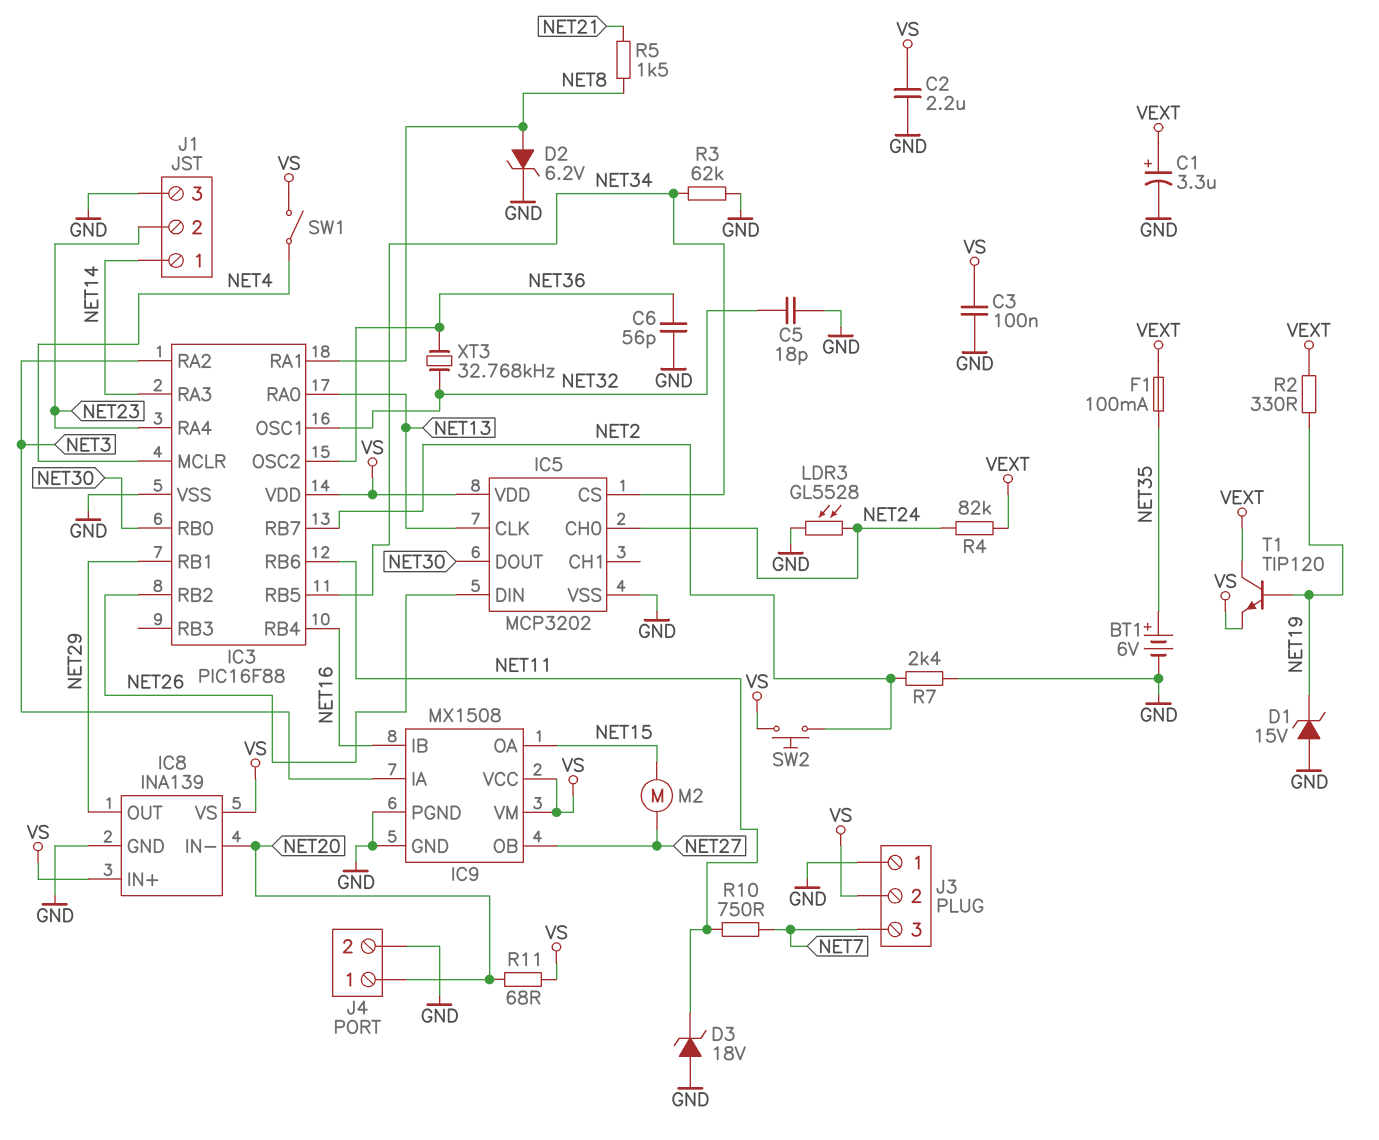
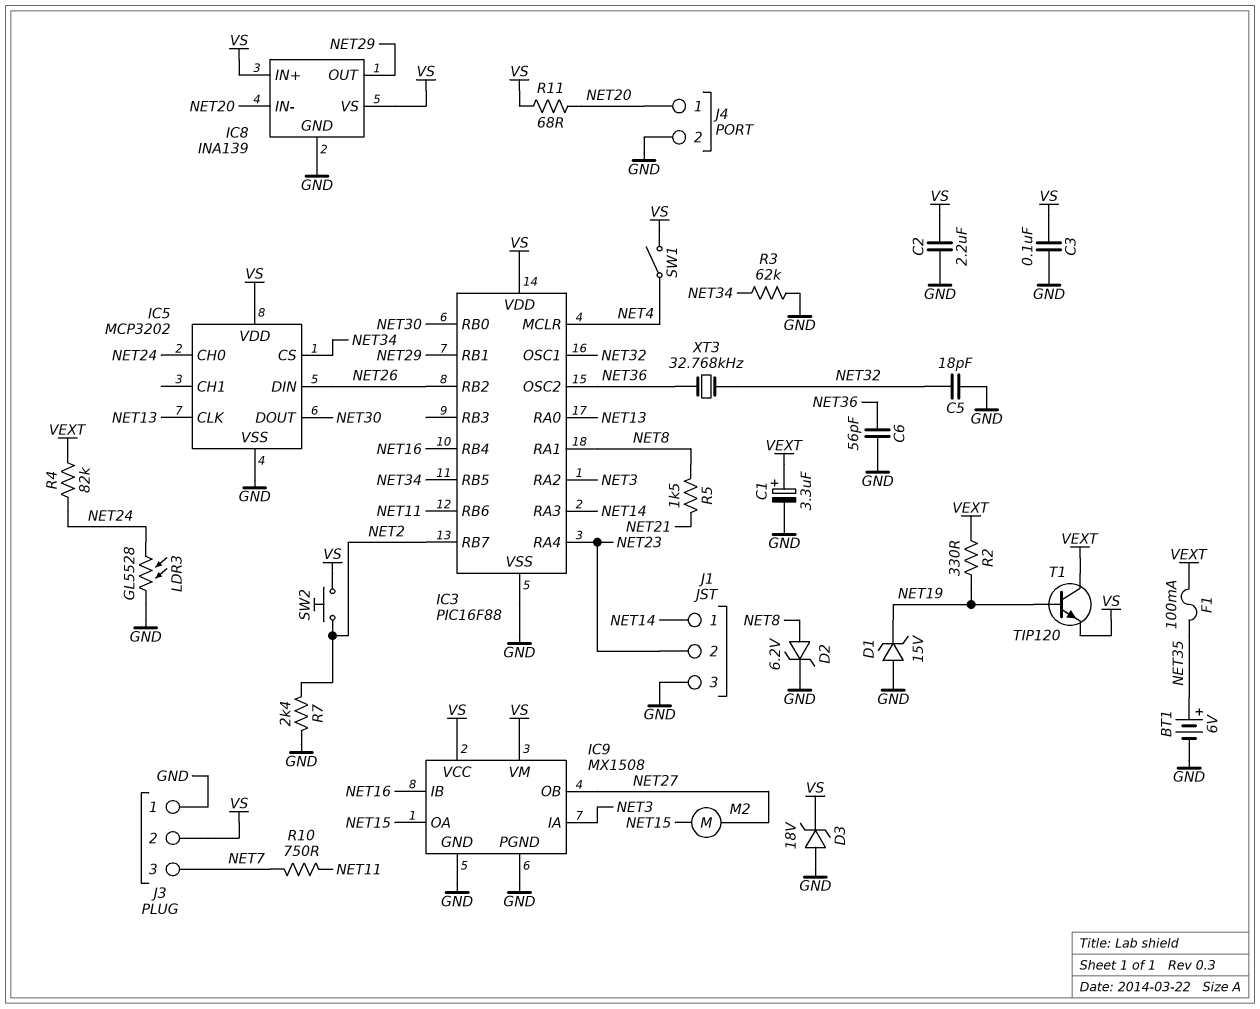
D3: zener 18V (A GND, K NET11) -> zener 18V (A GND, K VS)

